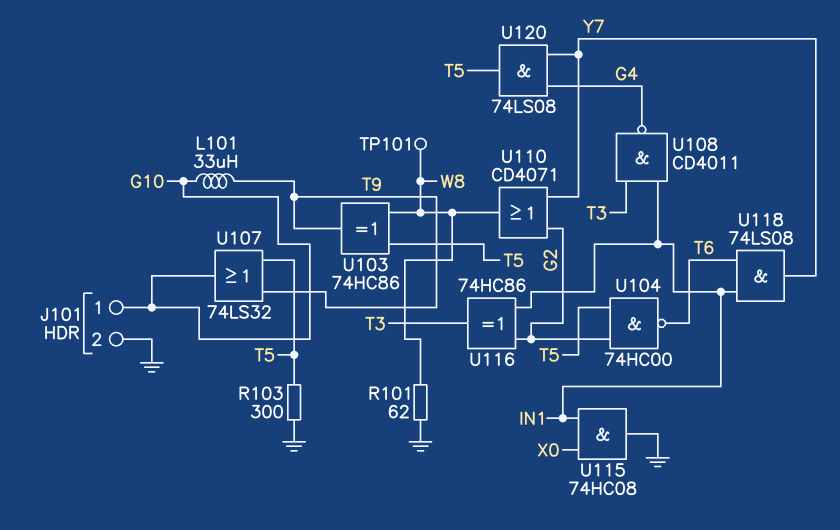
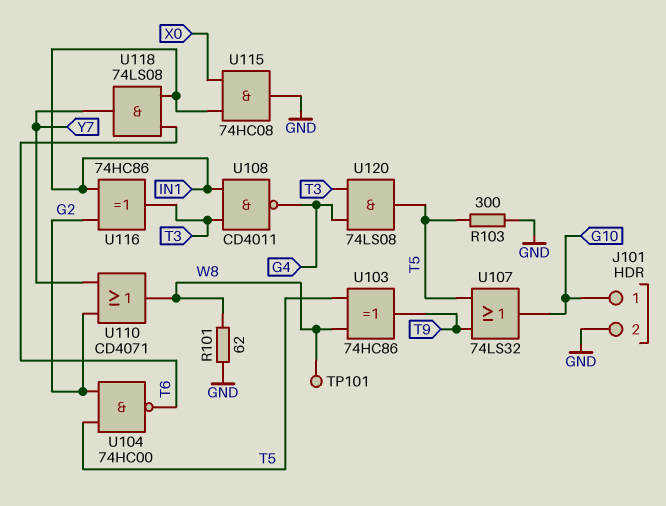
L101: 33uH (G10, T9) -> none
U120: AND 74LS08 (in G4, in Y7, out T5) -> AND 74LS08 (in G4, in T3, out T5)

